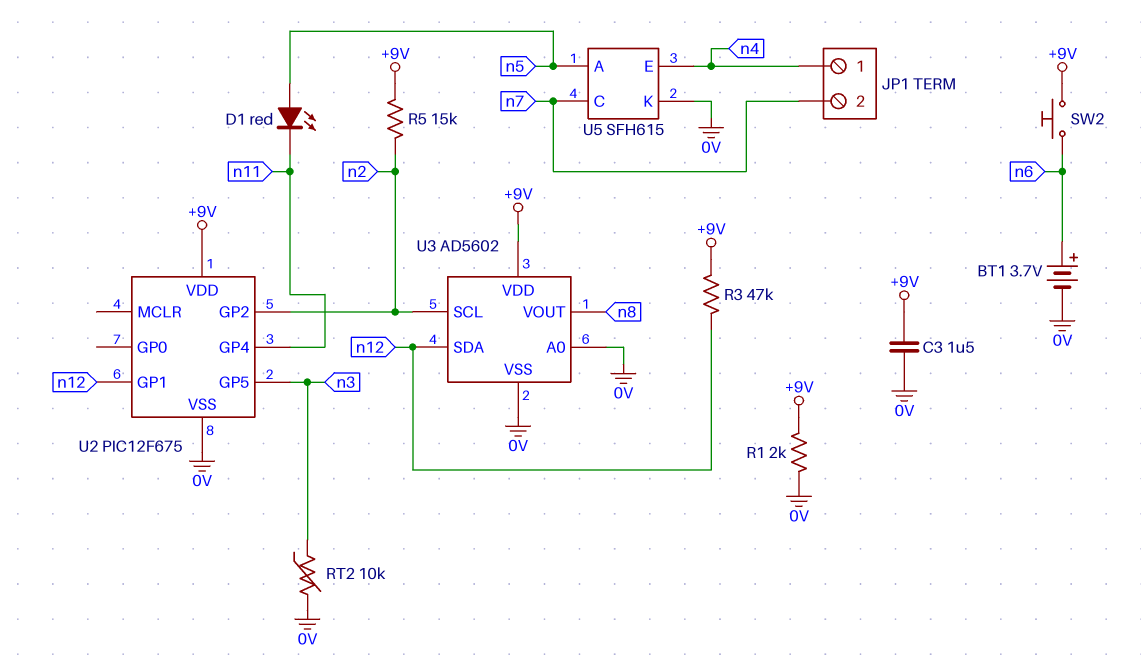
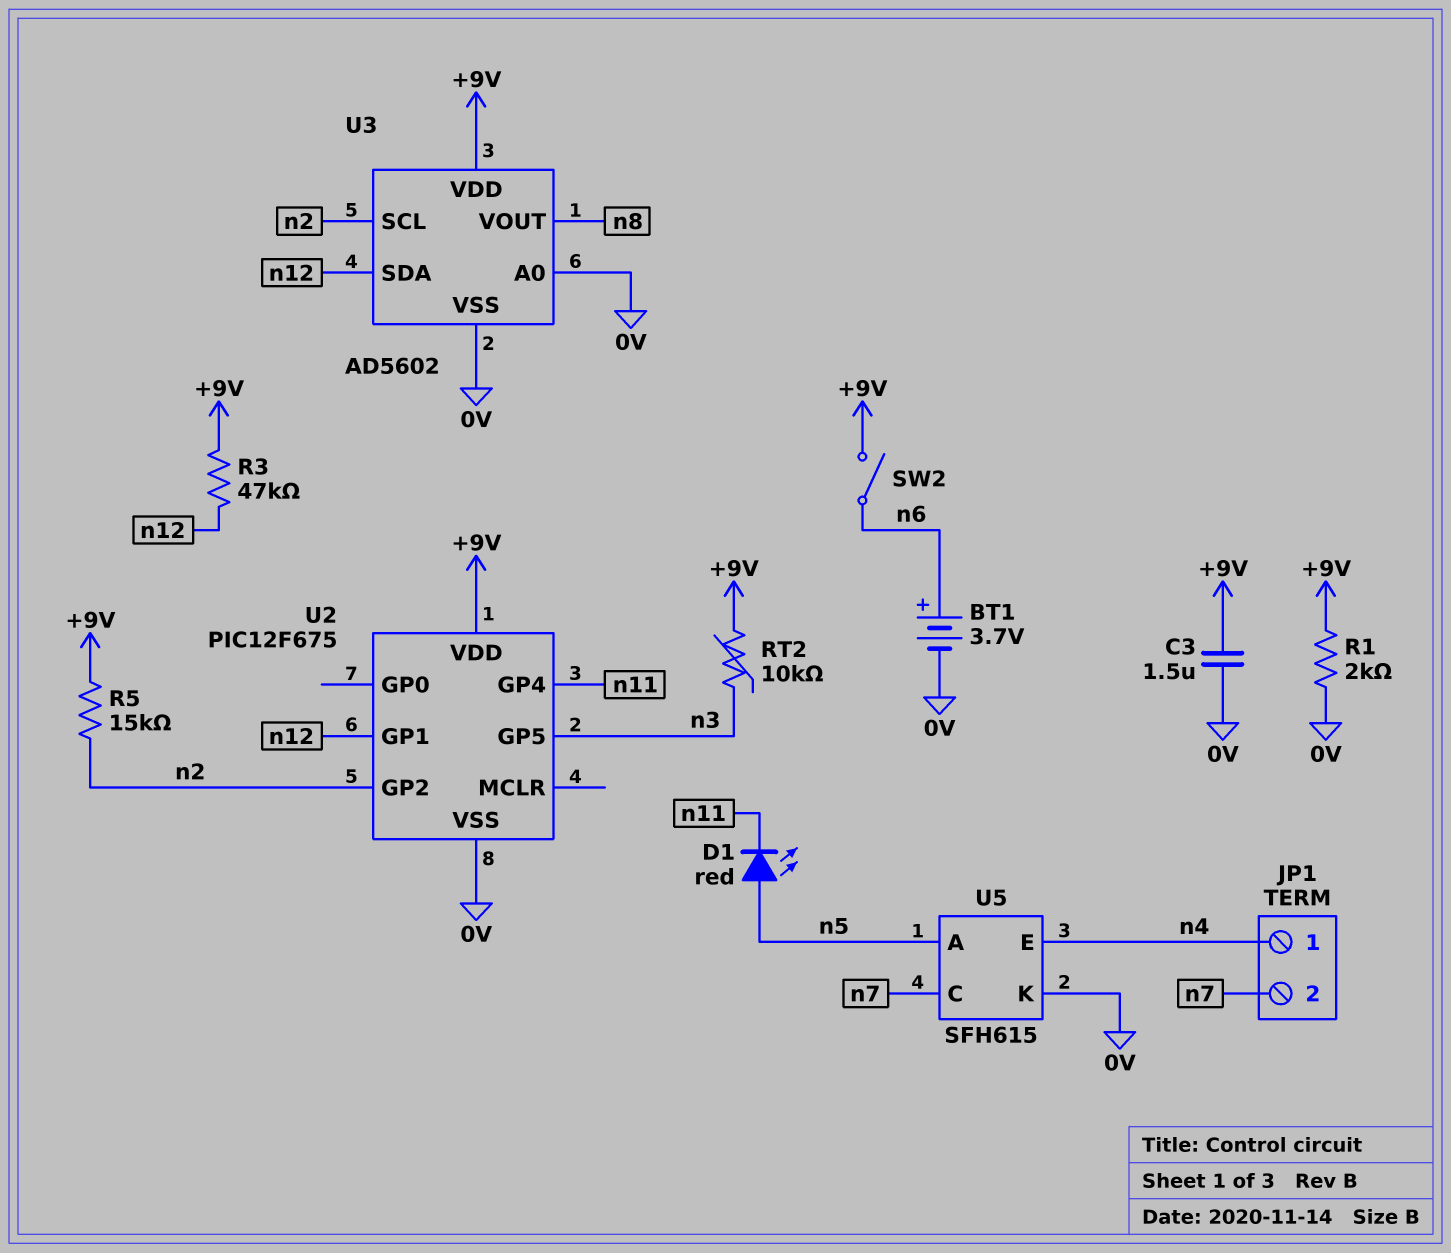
RT2: 10k (0V, n3) -> 10k (+9V, n3)
SW2: button (+9V, n6) -> switch (+9V, n6)

